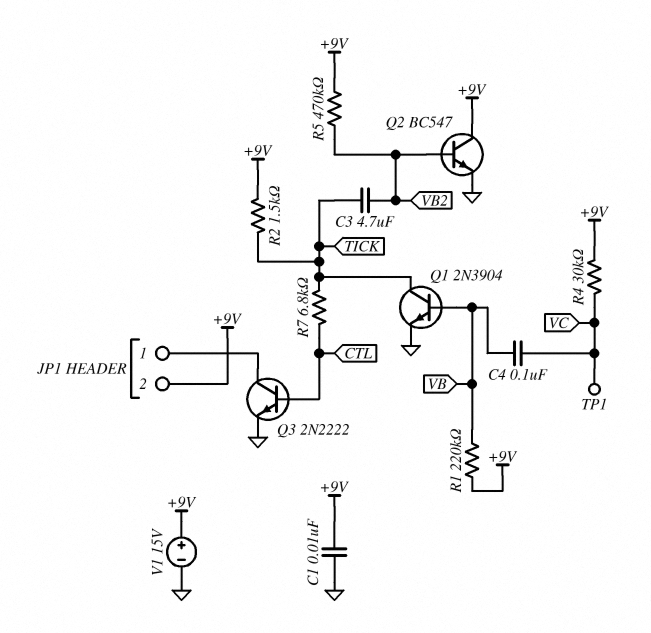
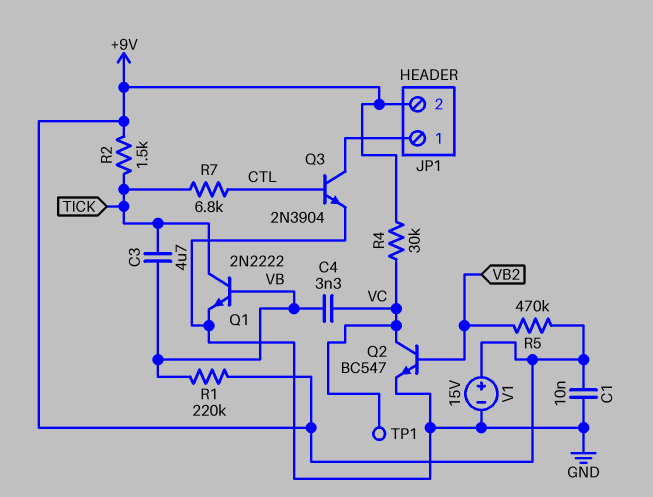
C3: 4.7uF (TICK, VB2) -> 4.7uF (TICK, VB)
C4: 100nF (VB, VC) -> 3.3nF (VB, VC)
Q1: NPN 2N3904 (B VB, C TICK, E GND) -> NPN 2N2222 (B VB, C TICK, E GND)
Q2: NPN BC547 (B VB2, C +9V, E GND) -> NPN BC547 (B VB2, C VC, E GND)
Q3: NPN 2N2222 (B CTL, C JP1/1, E GND) -> NPN 2N3904 (B CTL, C JP1/1, E GND)

